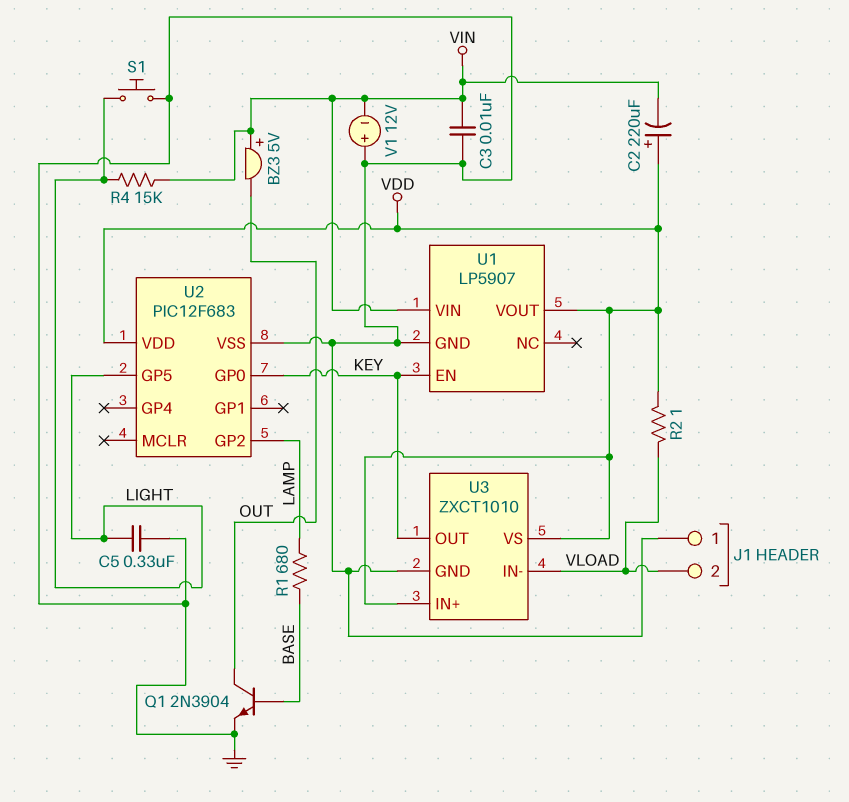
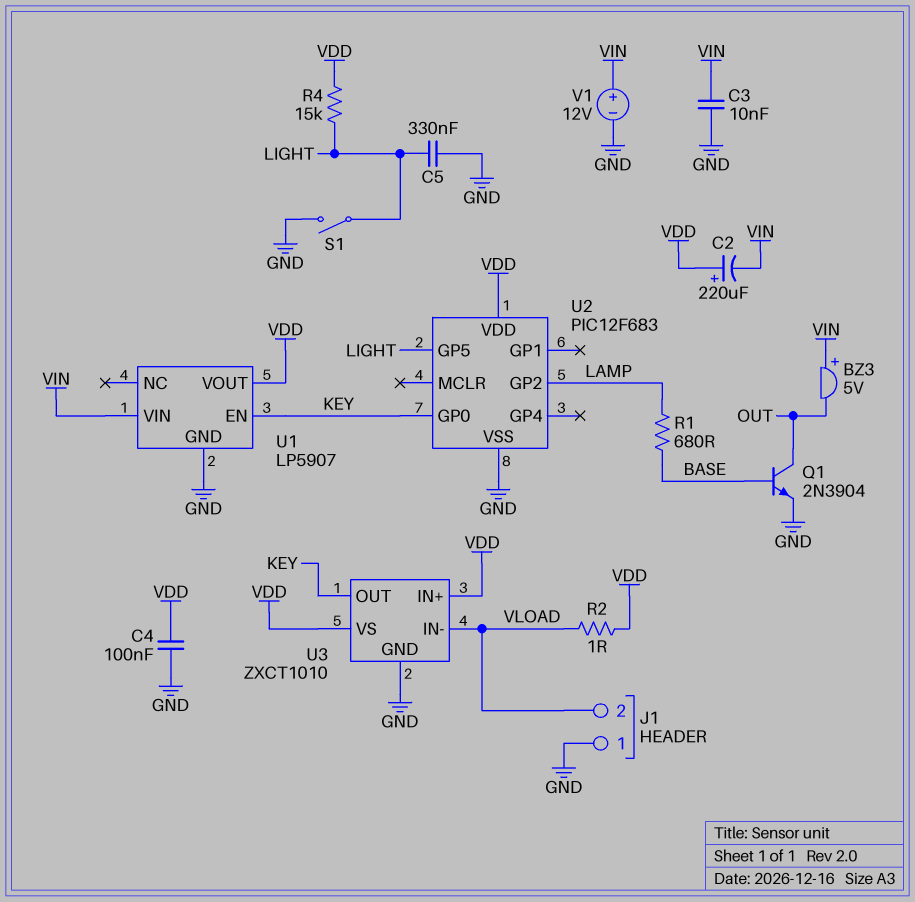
C4: none -> 100nF (GND, VDD)
R4: 15k (LIGHT, VIN) -> 15k (LIGHT, VDD)
S1: button (GND, LIGHT) -> switch (GND, LIGHT)
V1: 12V (plus GND, minus VIN) -> 12V (plus VIN, minus GND)

